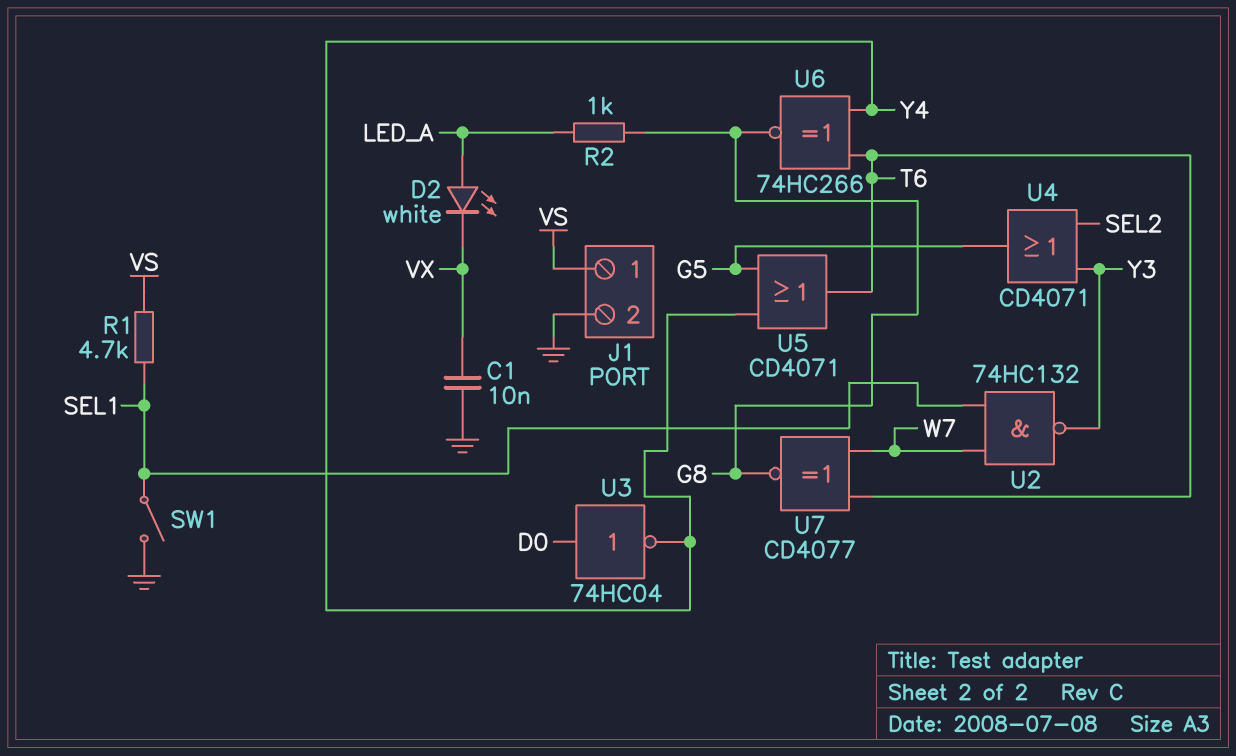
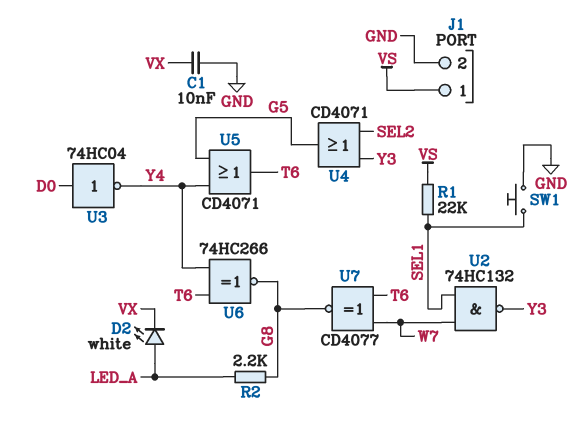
R1: 4.7k (SEL1, VS) -> 22k (SEL1, VS)
R2: 1k (G8, LED_A) -> 2.2k (G8, LED_A)
SW1: switch (GND, SEL1) -> button (GND, SEL1)

